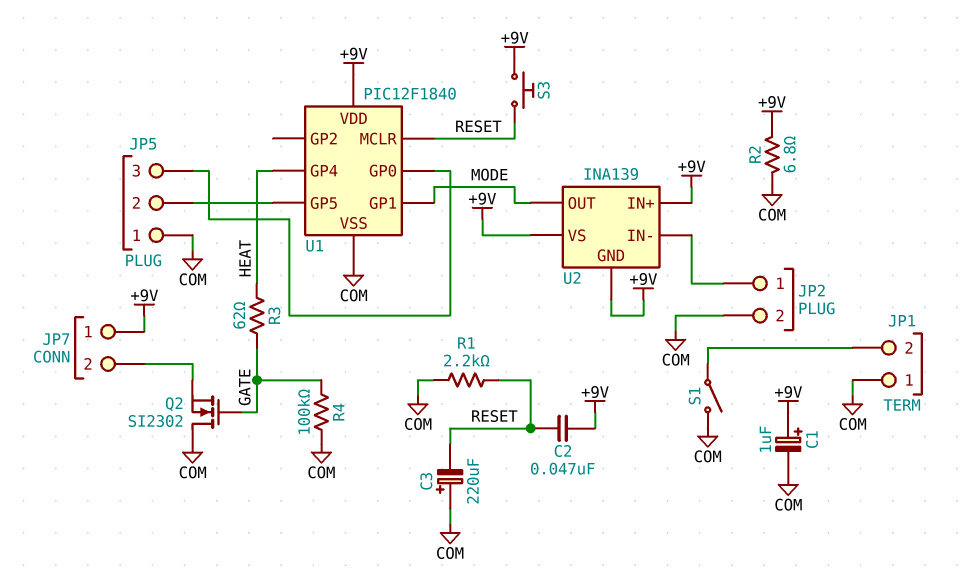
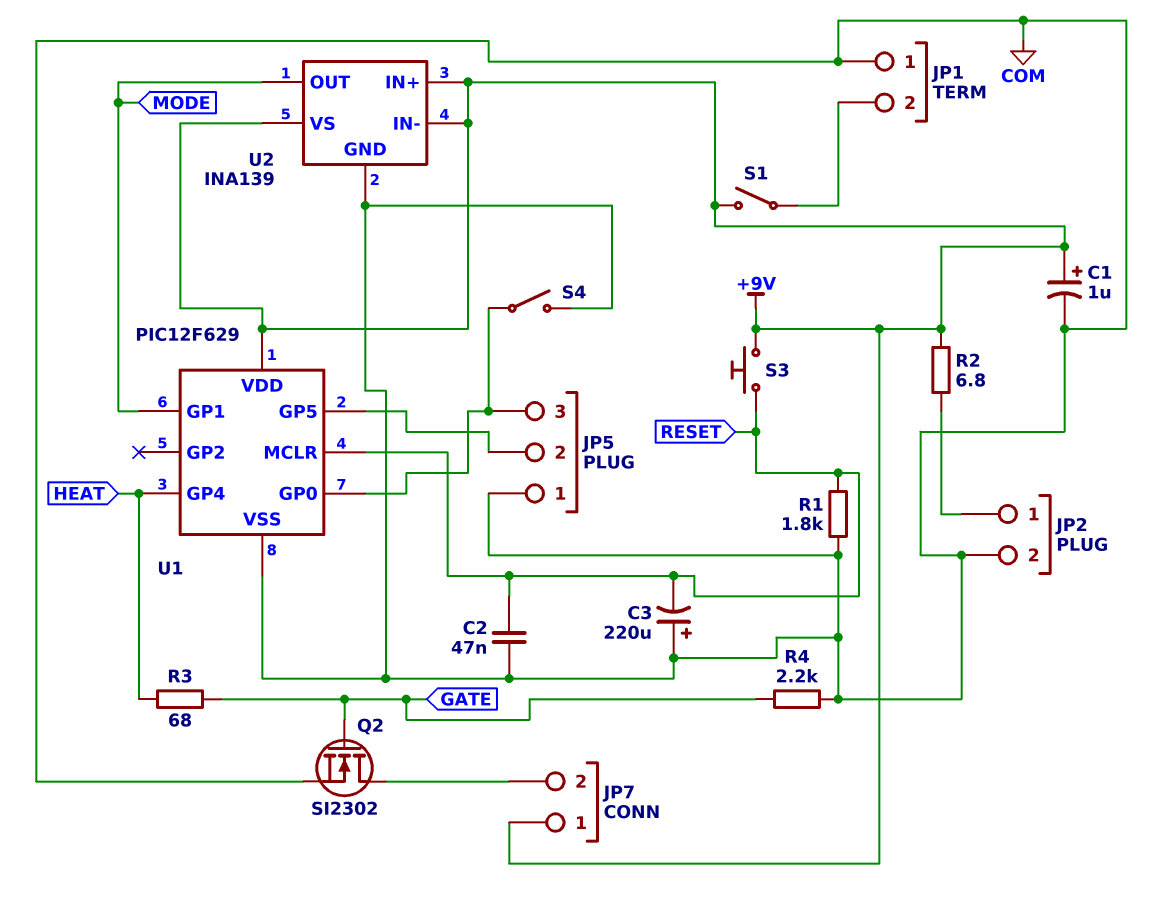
C2: 47nF (+9V, RESET) -> 47nF (COM, RESET)
Q2: NMOS SI2302 (G GATE, D COM, S JP7/2) -> NMOS SI2302 (G GATE, D JP7/2, S COM)
R1: 2.2k (COM, RESET) -> 1.8k (COM, RESET)
R2: 6.8 (+9V, COM) -> 6.8 (+9V, JP2/1)
R3: 62 (GATE, HEAT) -> 68 (GATE, HEAT)
R4: 100k (COM, GATE) -> 2.2k (COM, GATE)
S1: switch (COM, JP1/2) -> switch (+9V, JP1/2)
S4: none -> switch (COM, JP5/3)
U1: PIC12F1840 -> PIC12F629
U2 pin GND: +9V -> COM
U2 pin IN-: JP2/1 -> +9V

